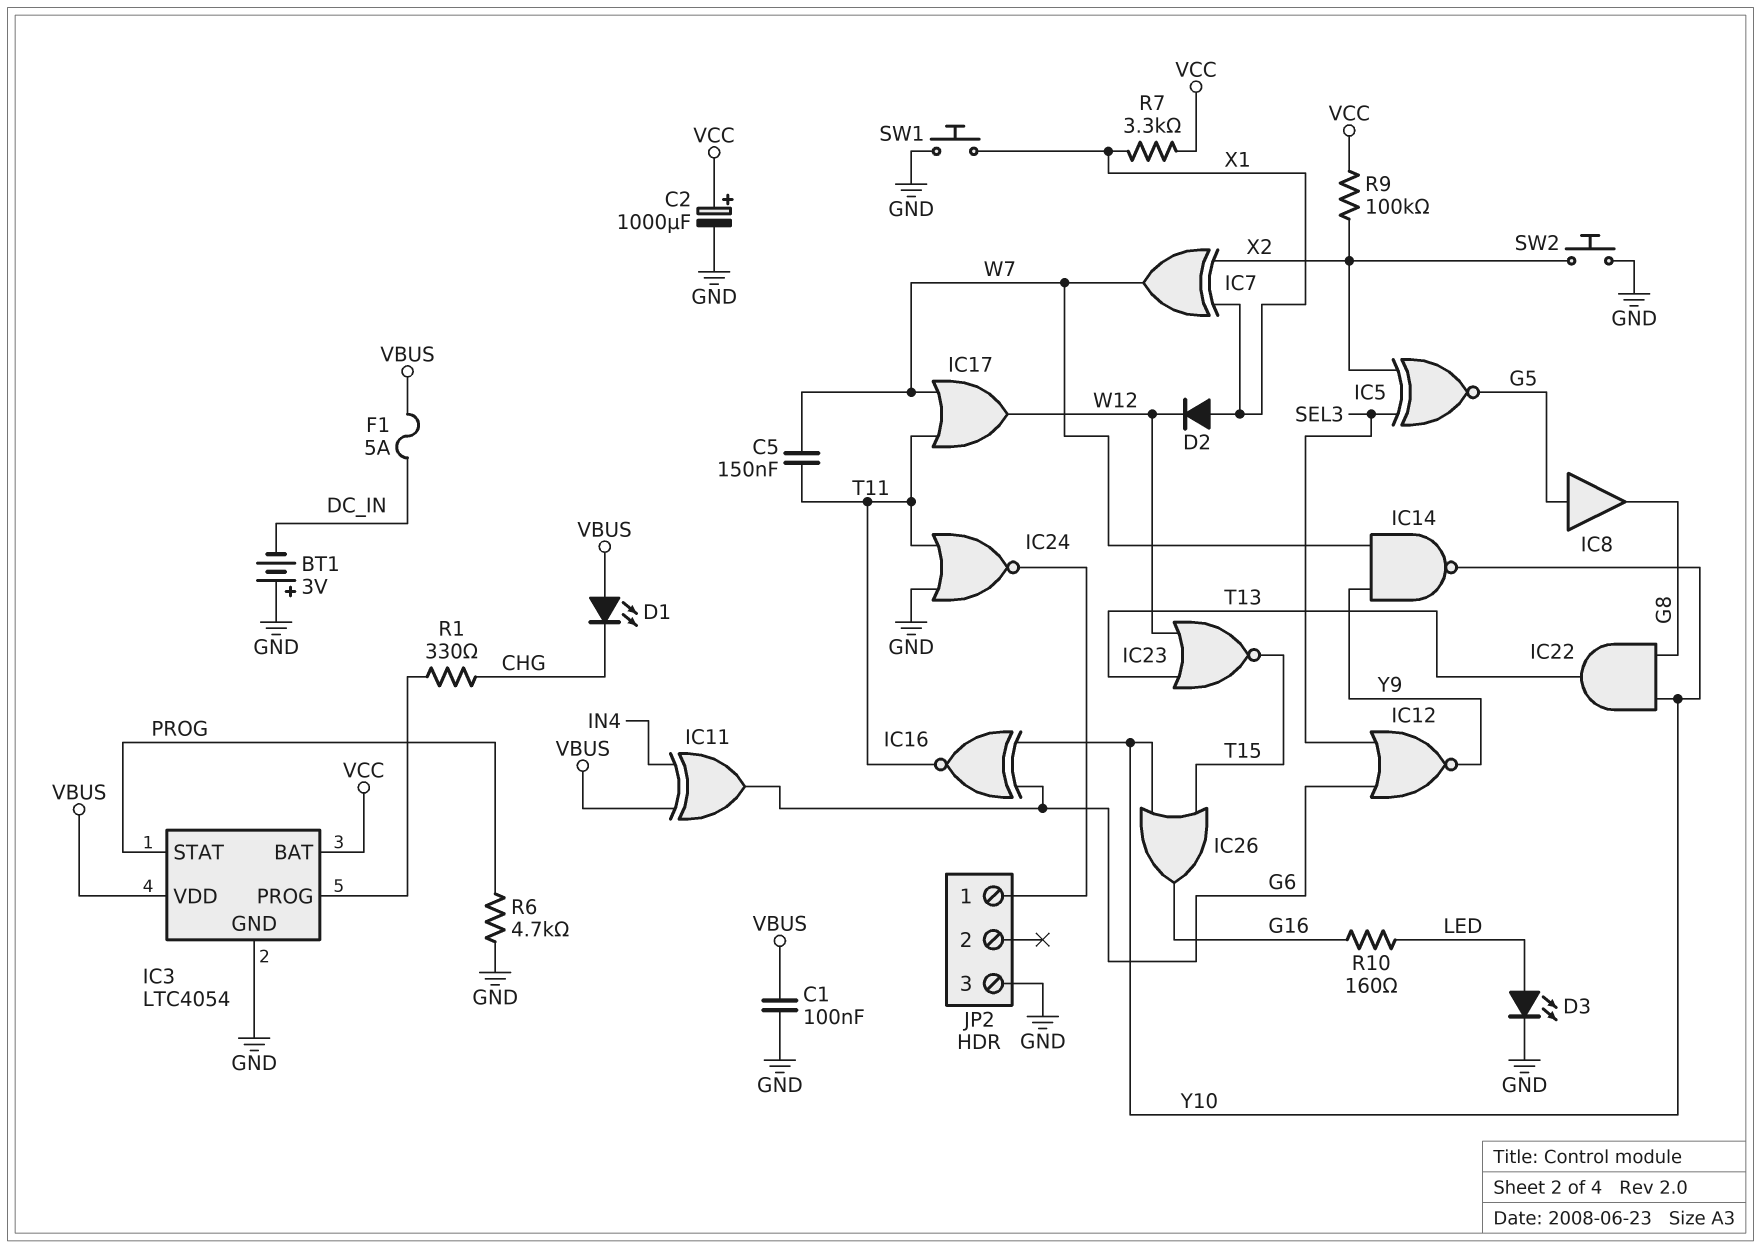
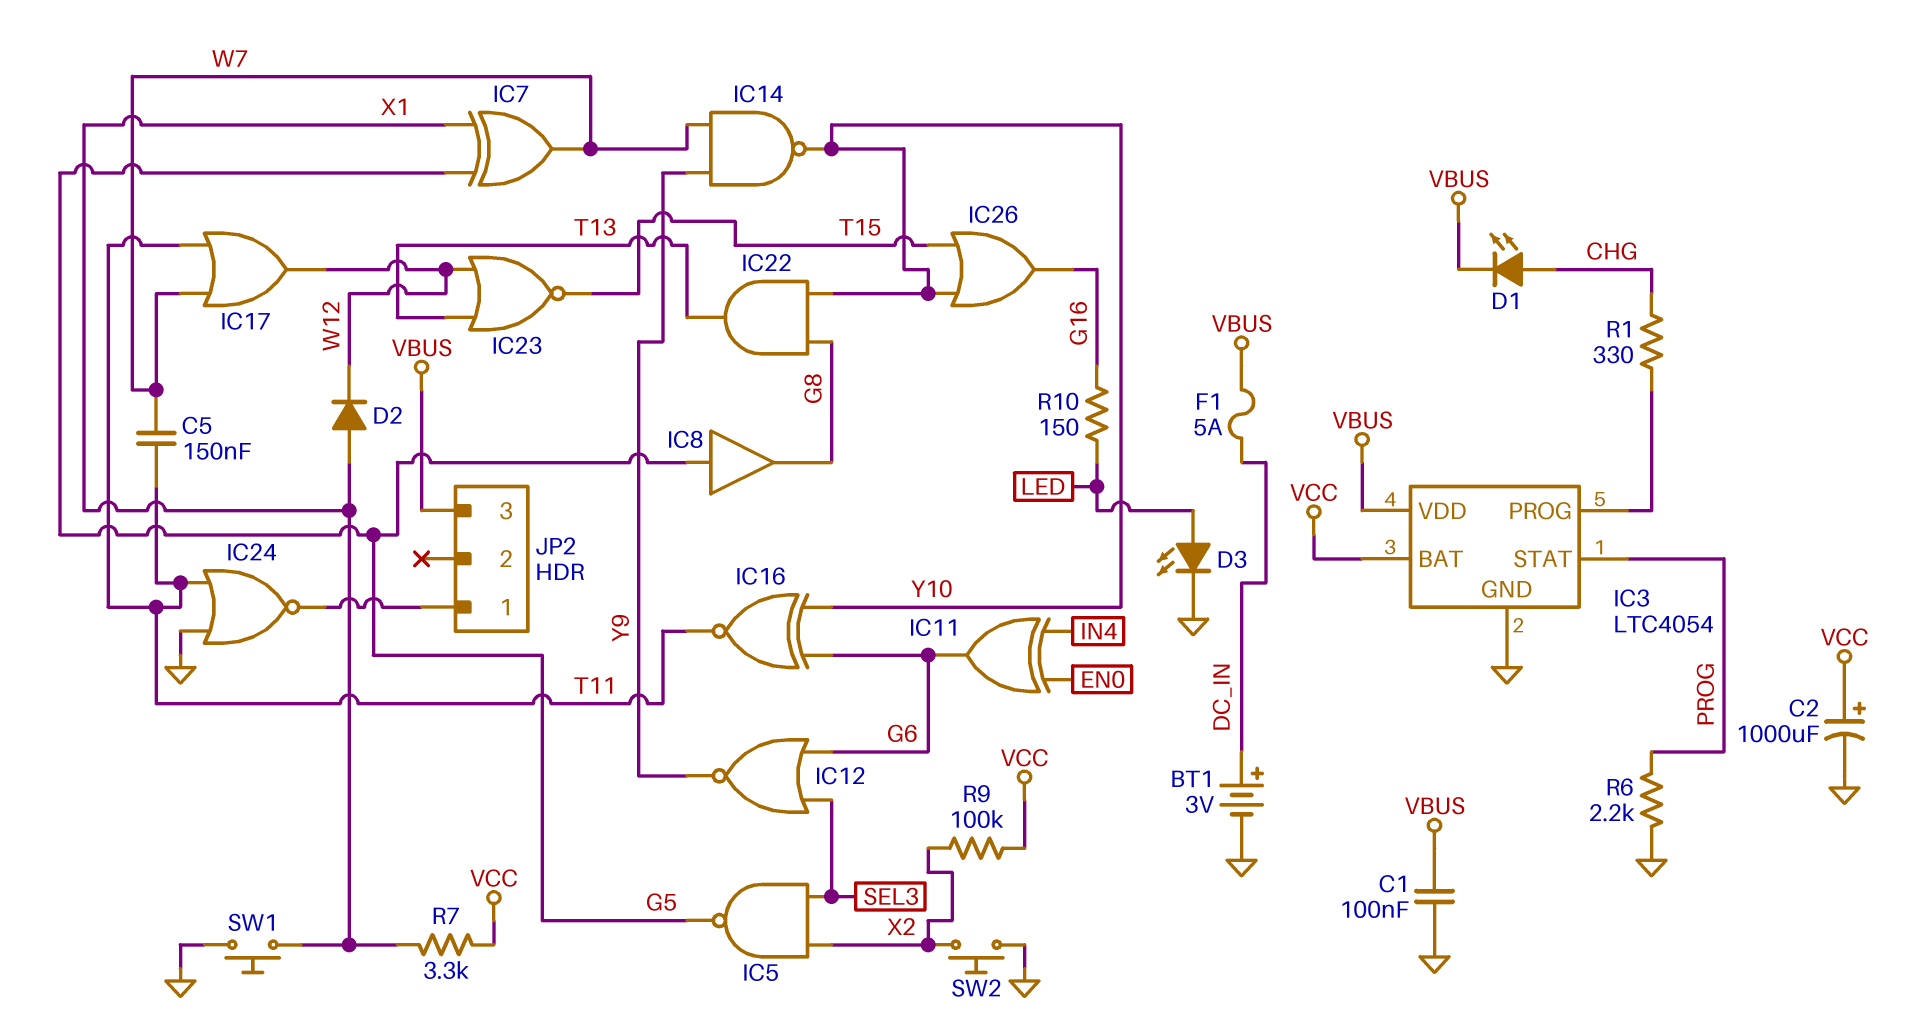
BT1: 3V (plus GND, minus DC_IN) -> 3V (plus DC_IN, minus GND)
D1: LED (A VBUS, K CHG) -> LED (A CHG, K VBUS)
IC5: XNOR (in SEL3, in X2, out G5) -> NAND (in SEL3, in X2, out G5)
IC7: XOR (in X1, in X2, out W7) -> XOR (in G5, in X1, out W7)
IC11: XOR (in IN4, in VBUS, out G6) -> XOR (in EN0, in IN4, out G6)
JP2 pin 3: GND -> VBUS
R6: 4.7k (GND, PROG) -> 2.2k (GND, PROG)
R10: 160 (G16, LED) -> 150 (G16, LED)

